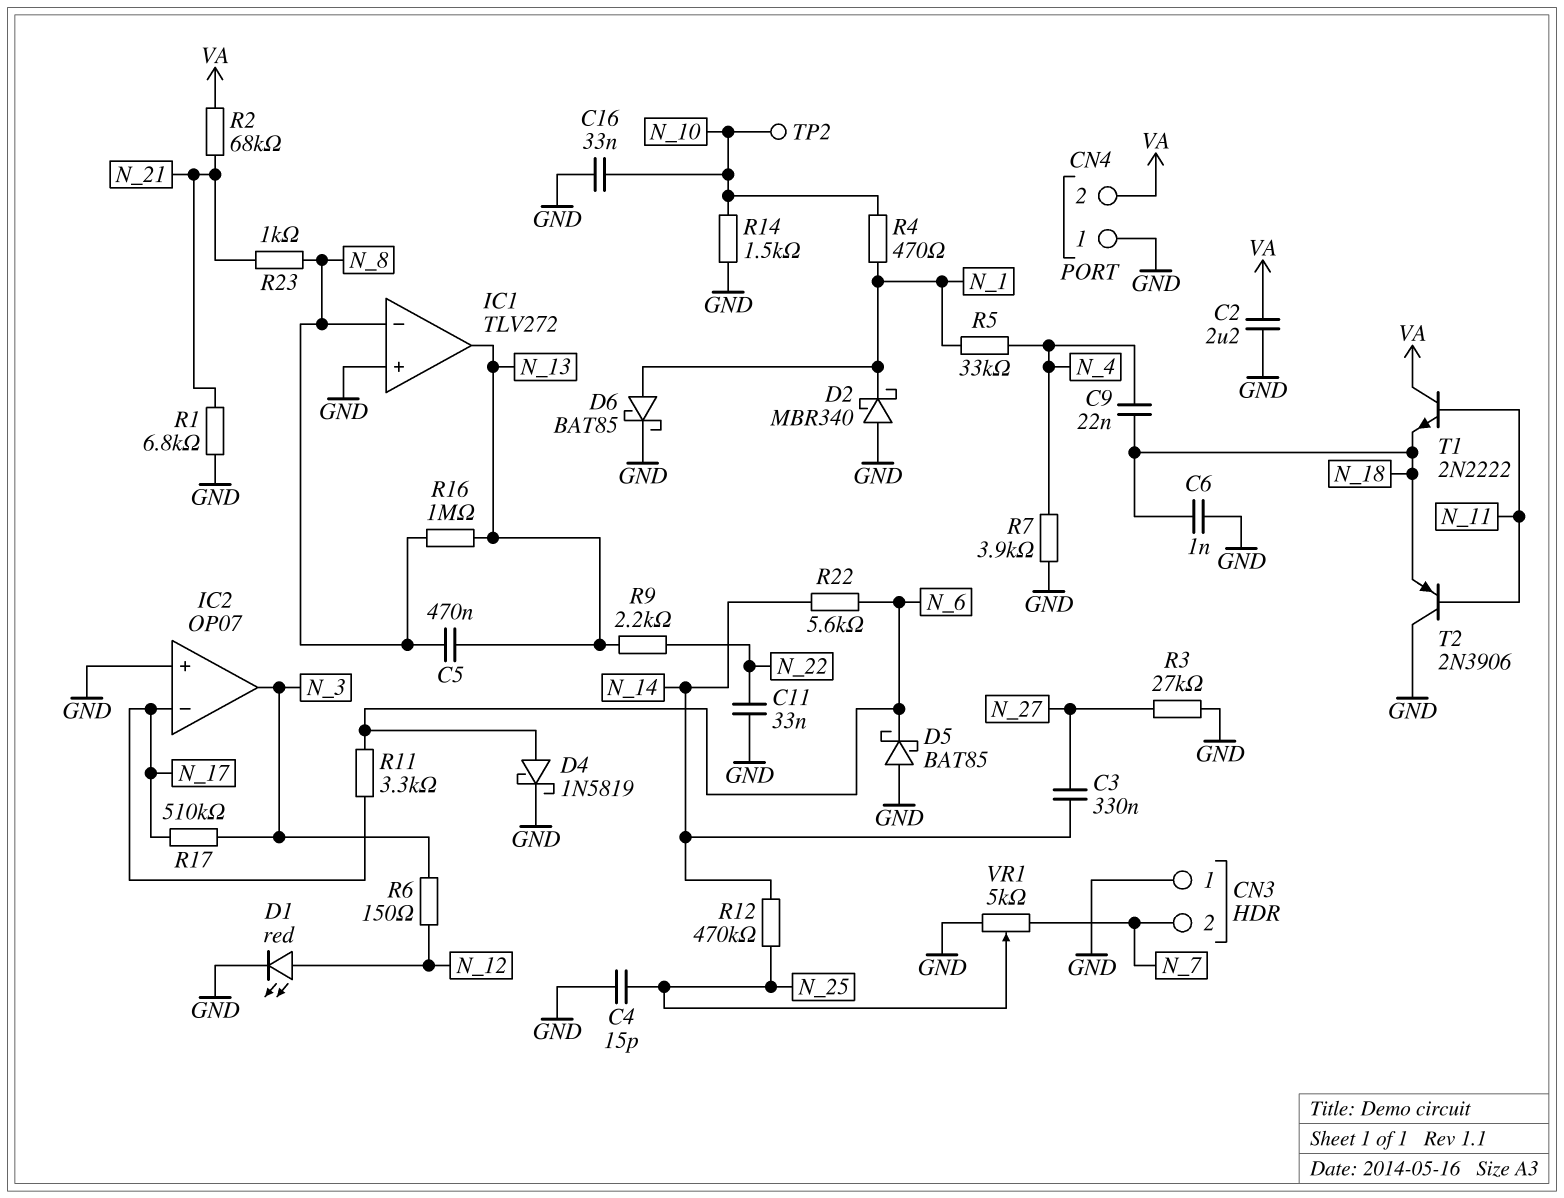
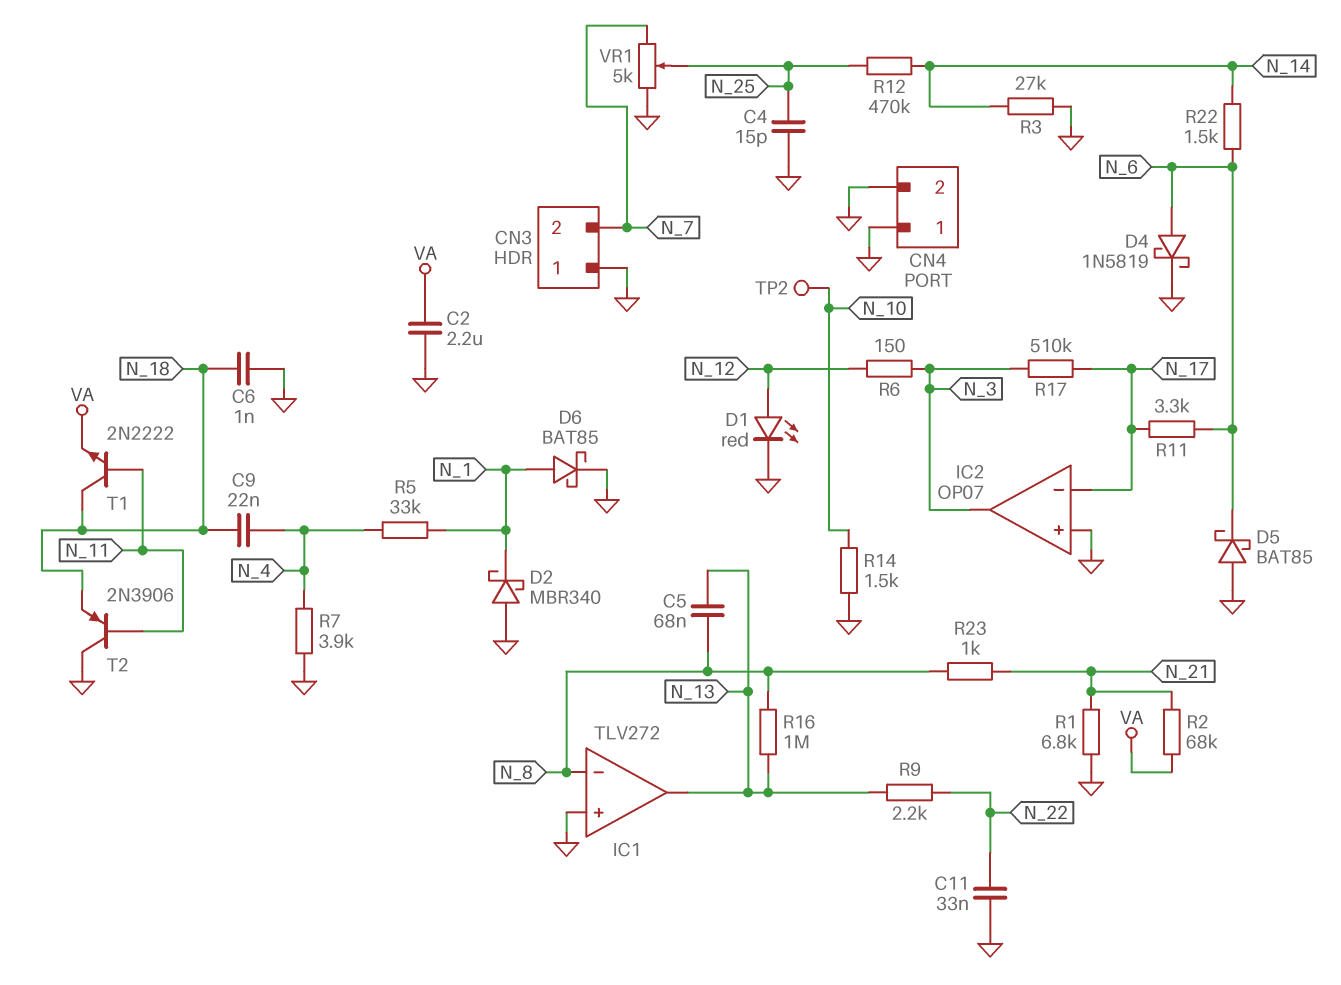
C3: 330nF (N_14, N_27) -> none
C5: 470nF (N_8, N_13) -> 68nF (N_8, N_13)
C16: 33nF (GND, N_10) -> none
CN4 pin 2: VA -> GND
R3: 27k (GND, N_27) -> 27k (GND, N_14)
R4: 470 (N_1, N_10) -> none
R22: 5.6k (N_6, N_14) -> 1.5k (N_6, N_14)
T1: NPN 2N2222 (B N_11, C VA, E N_18) -> NPN 2N2222 (B N_11, C N_18, E VA)

